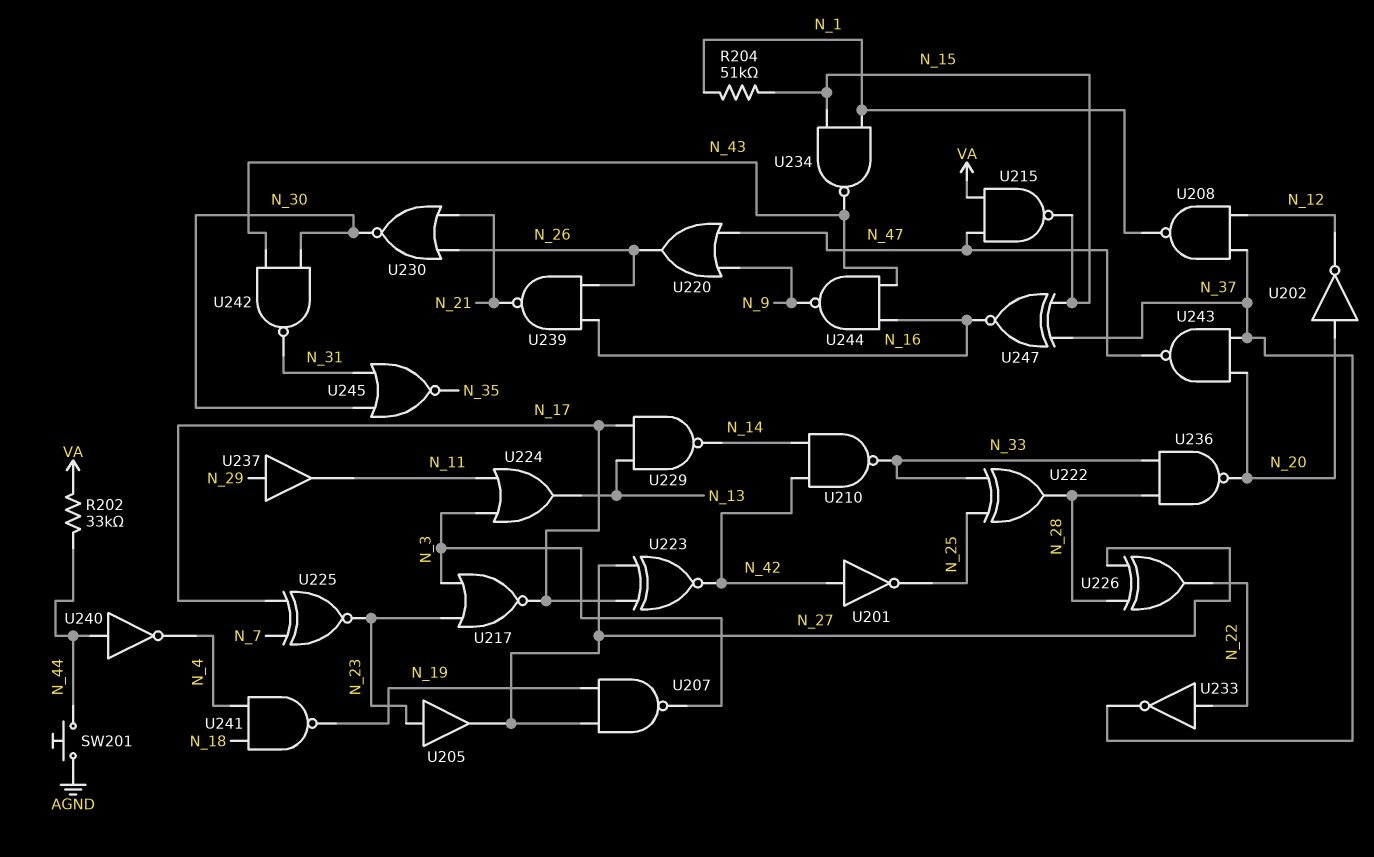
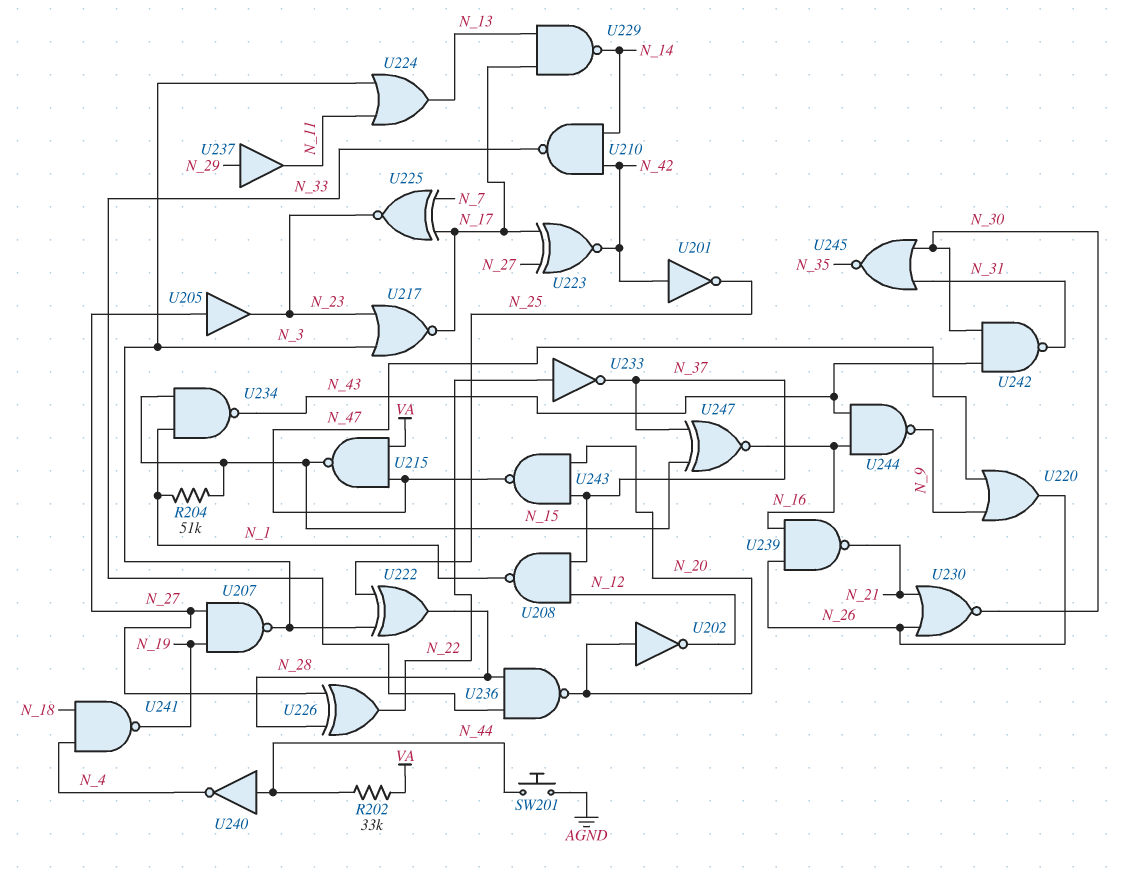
U205: buffer (in N_23, out N_27) -> buffer (in N_27, out N_23)
U222: XOR (in N_25, in N_33, out N_28) -> XOR (in N_3, in N_25, out N_28)

